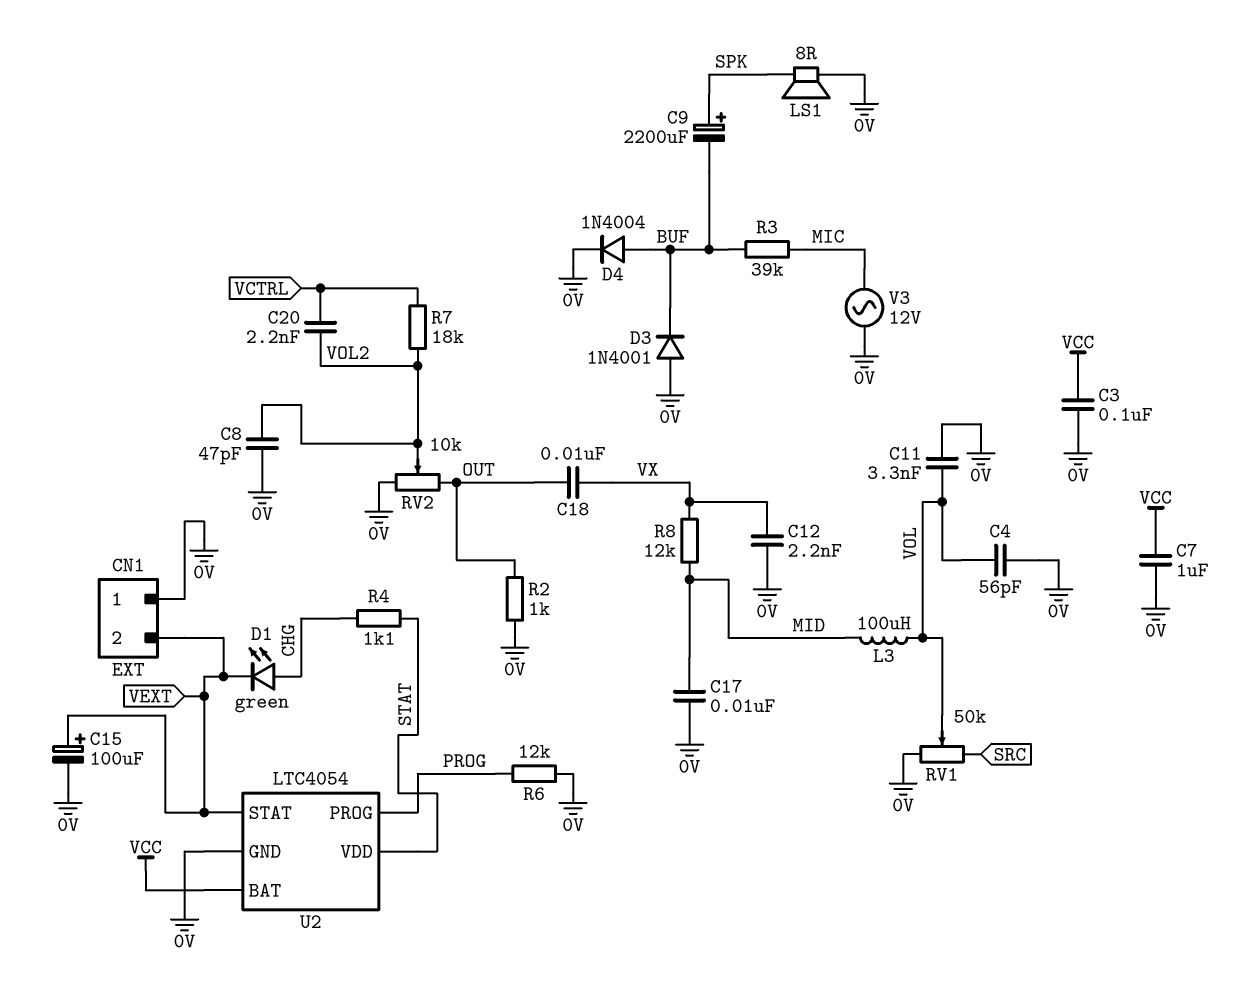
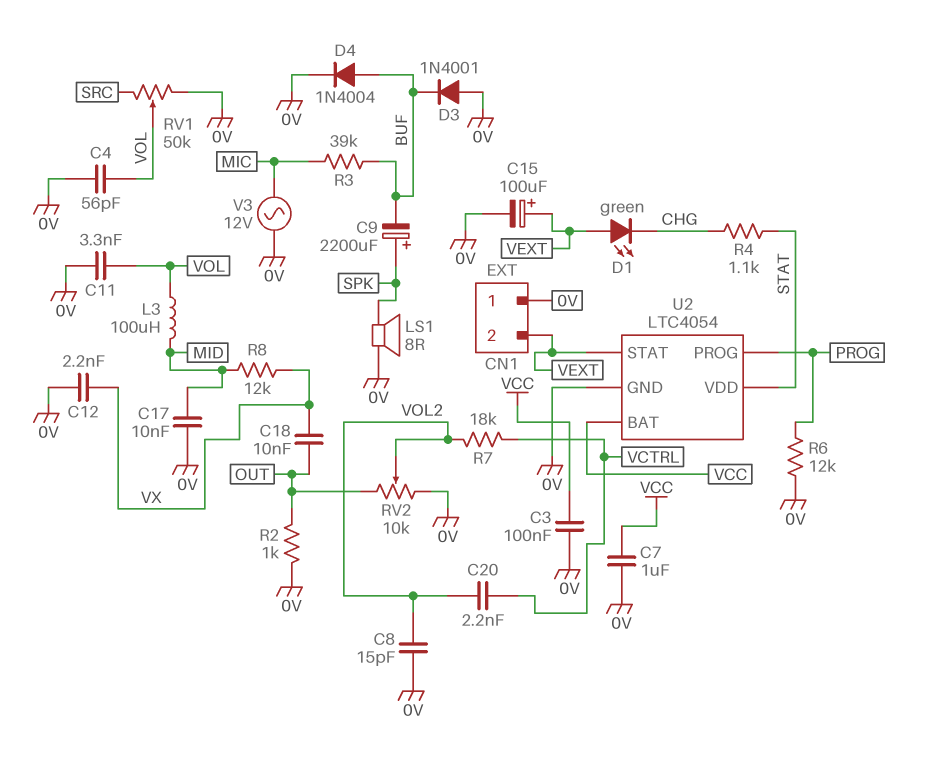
C8: 47pF (0V, VOL2) -> 15pF (0V, VOL2)
D1: LED green (A CHG, K VEXT) -> LED green (A VEXT, K CHG)

